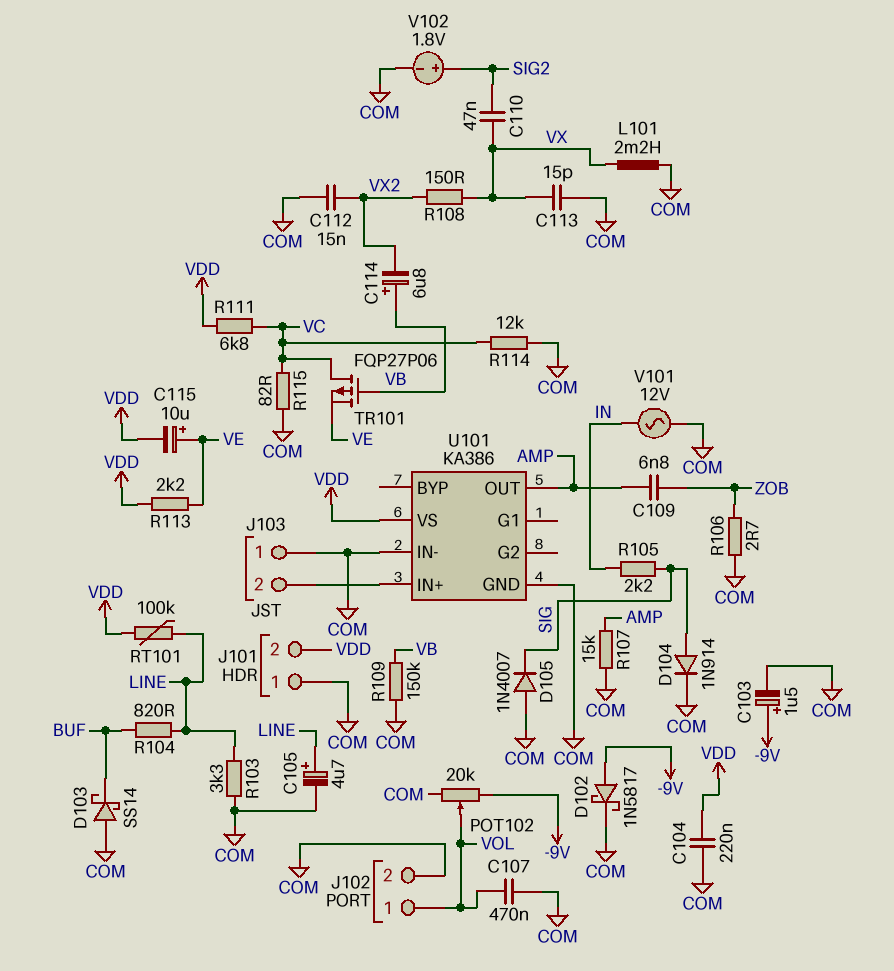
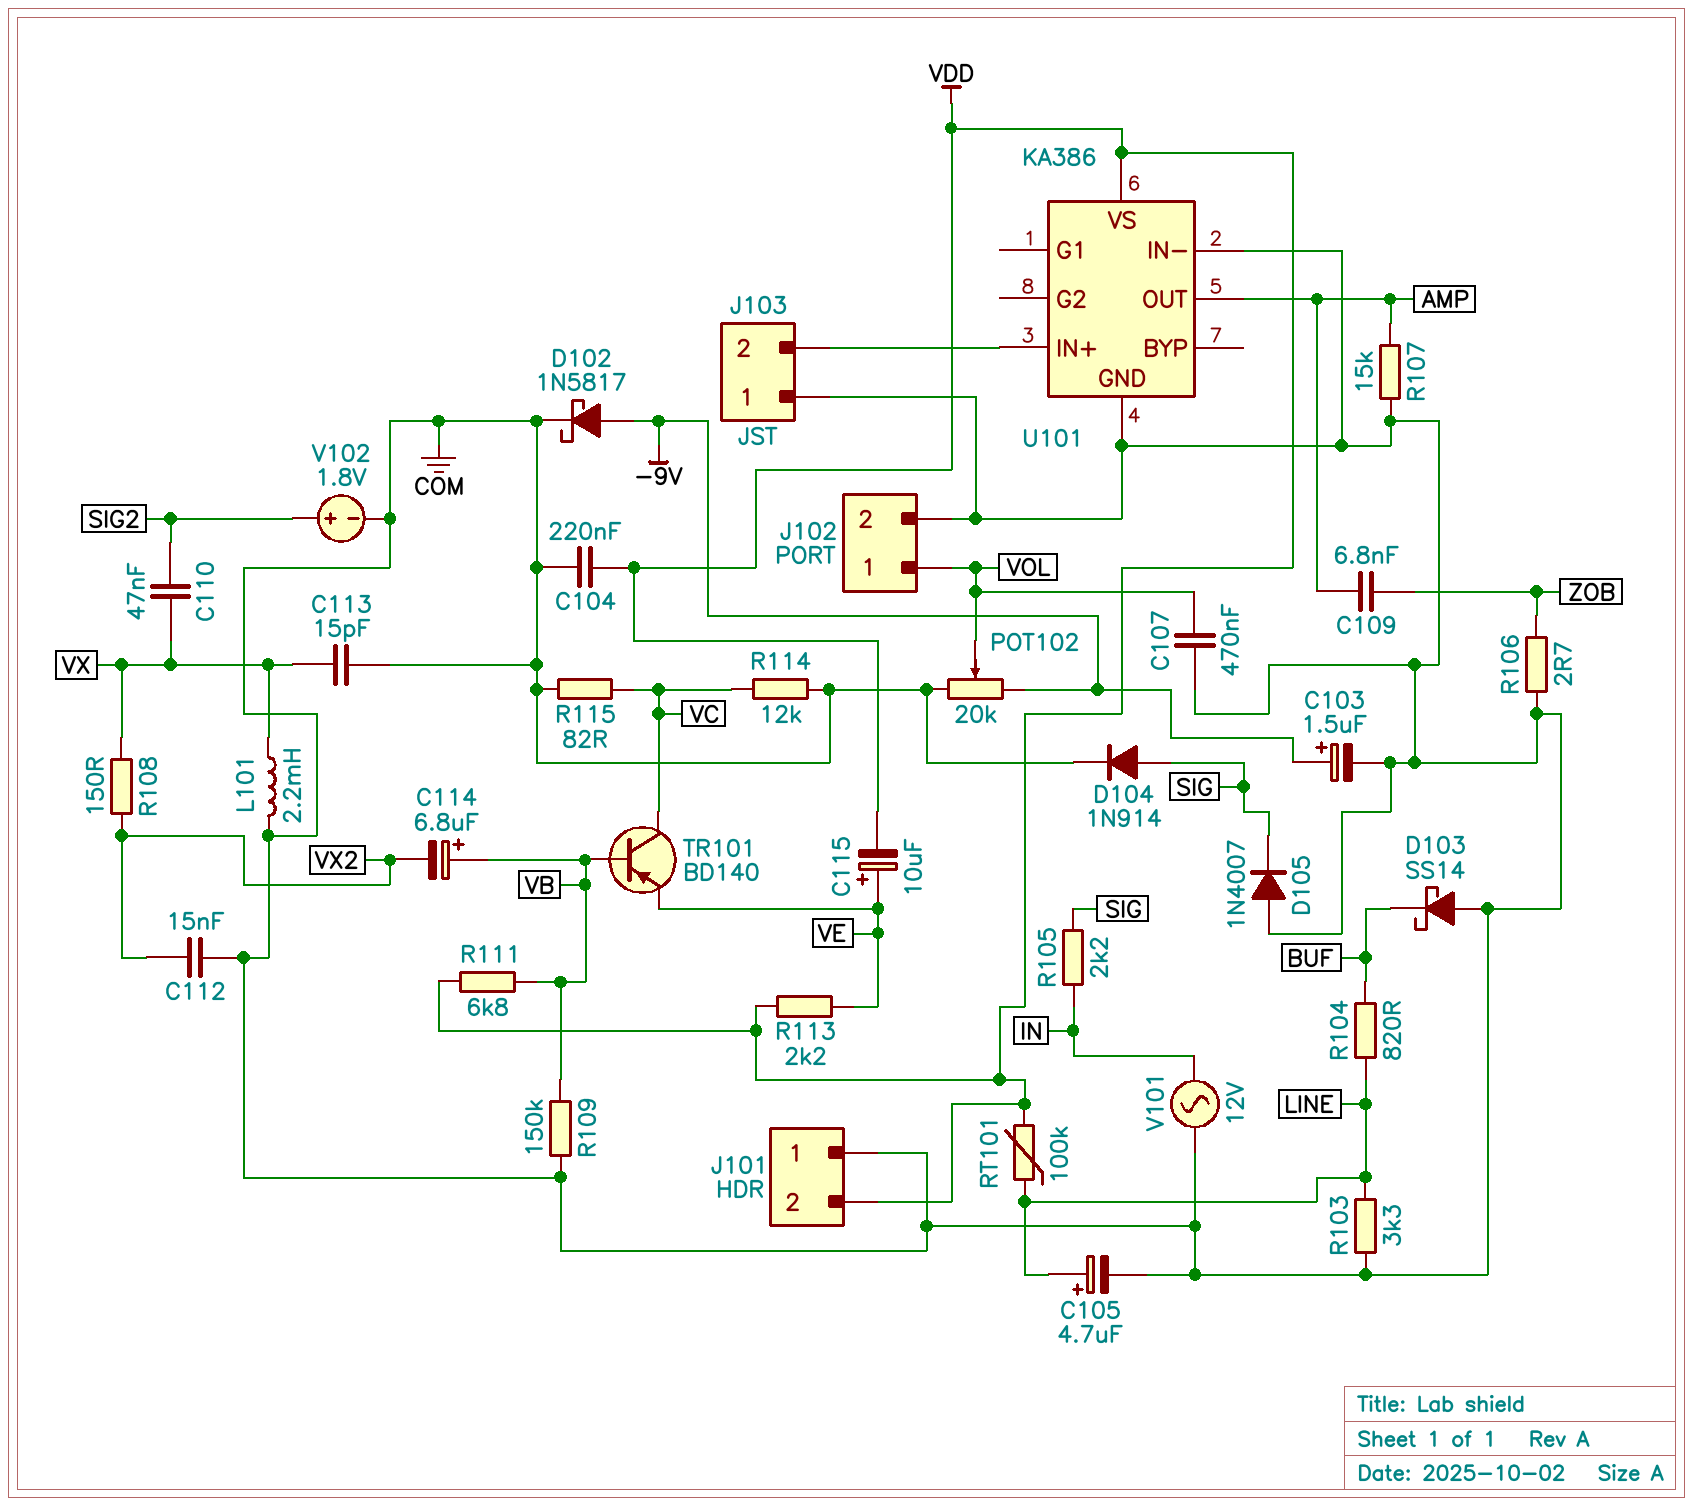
R111: 6.8k (VC, VDD) -> 6.8k (VB, VDD)
TR101: PMOS FQP27P06 (G VB, D VC, S VE) -> PNP BD140 (B VB, C VC, E VE)

